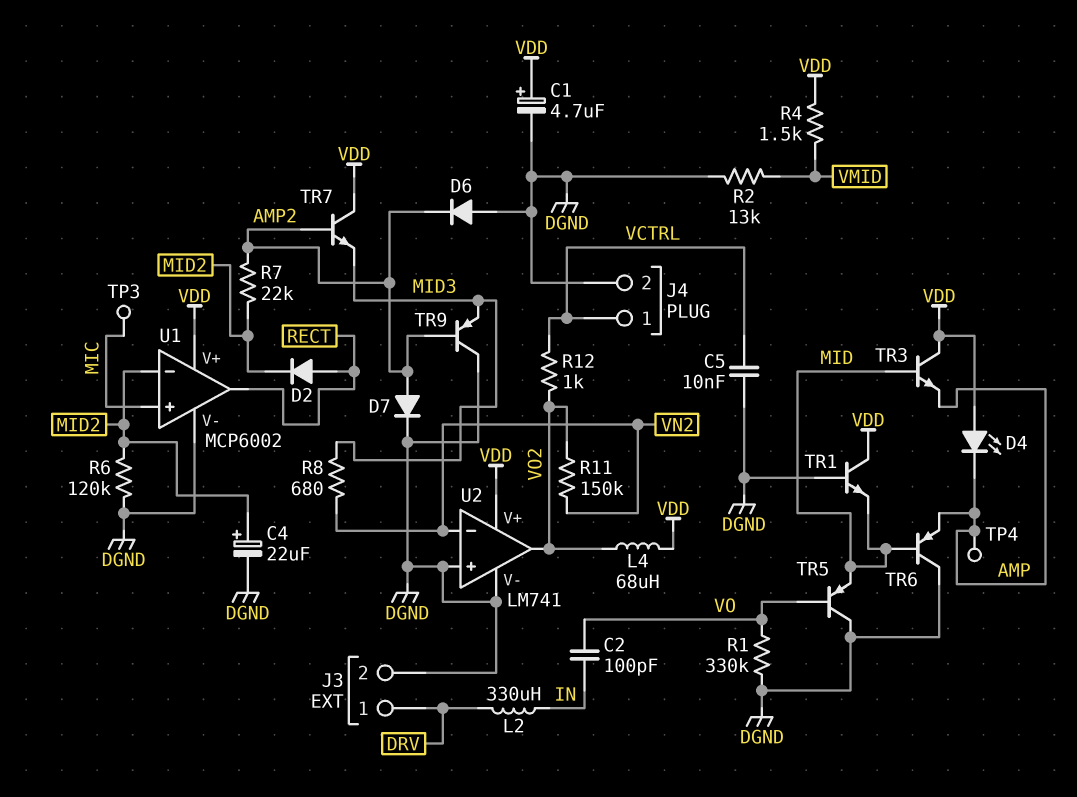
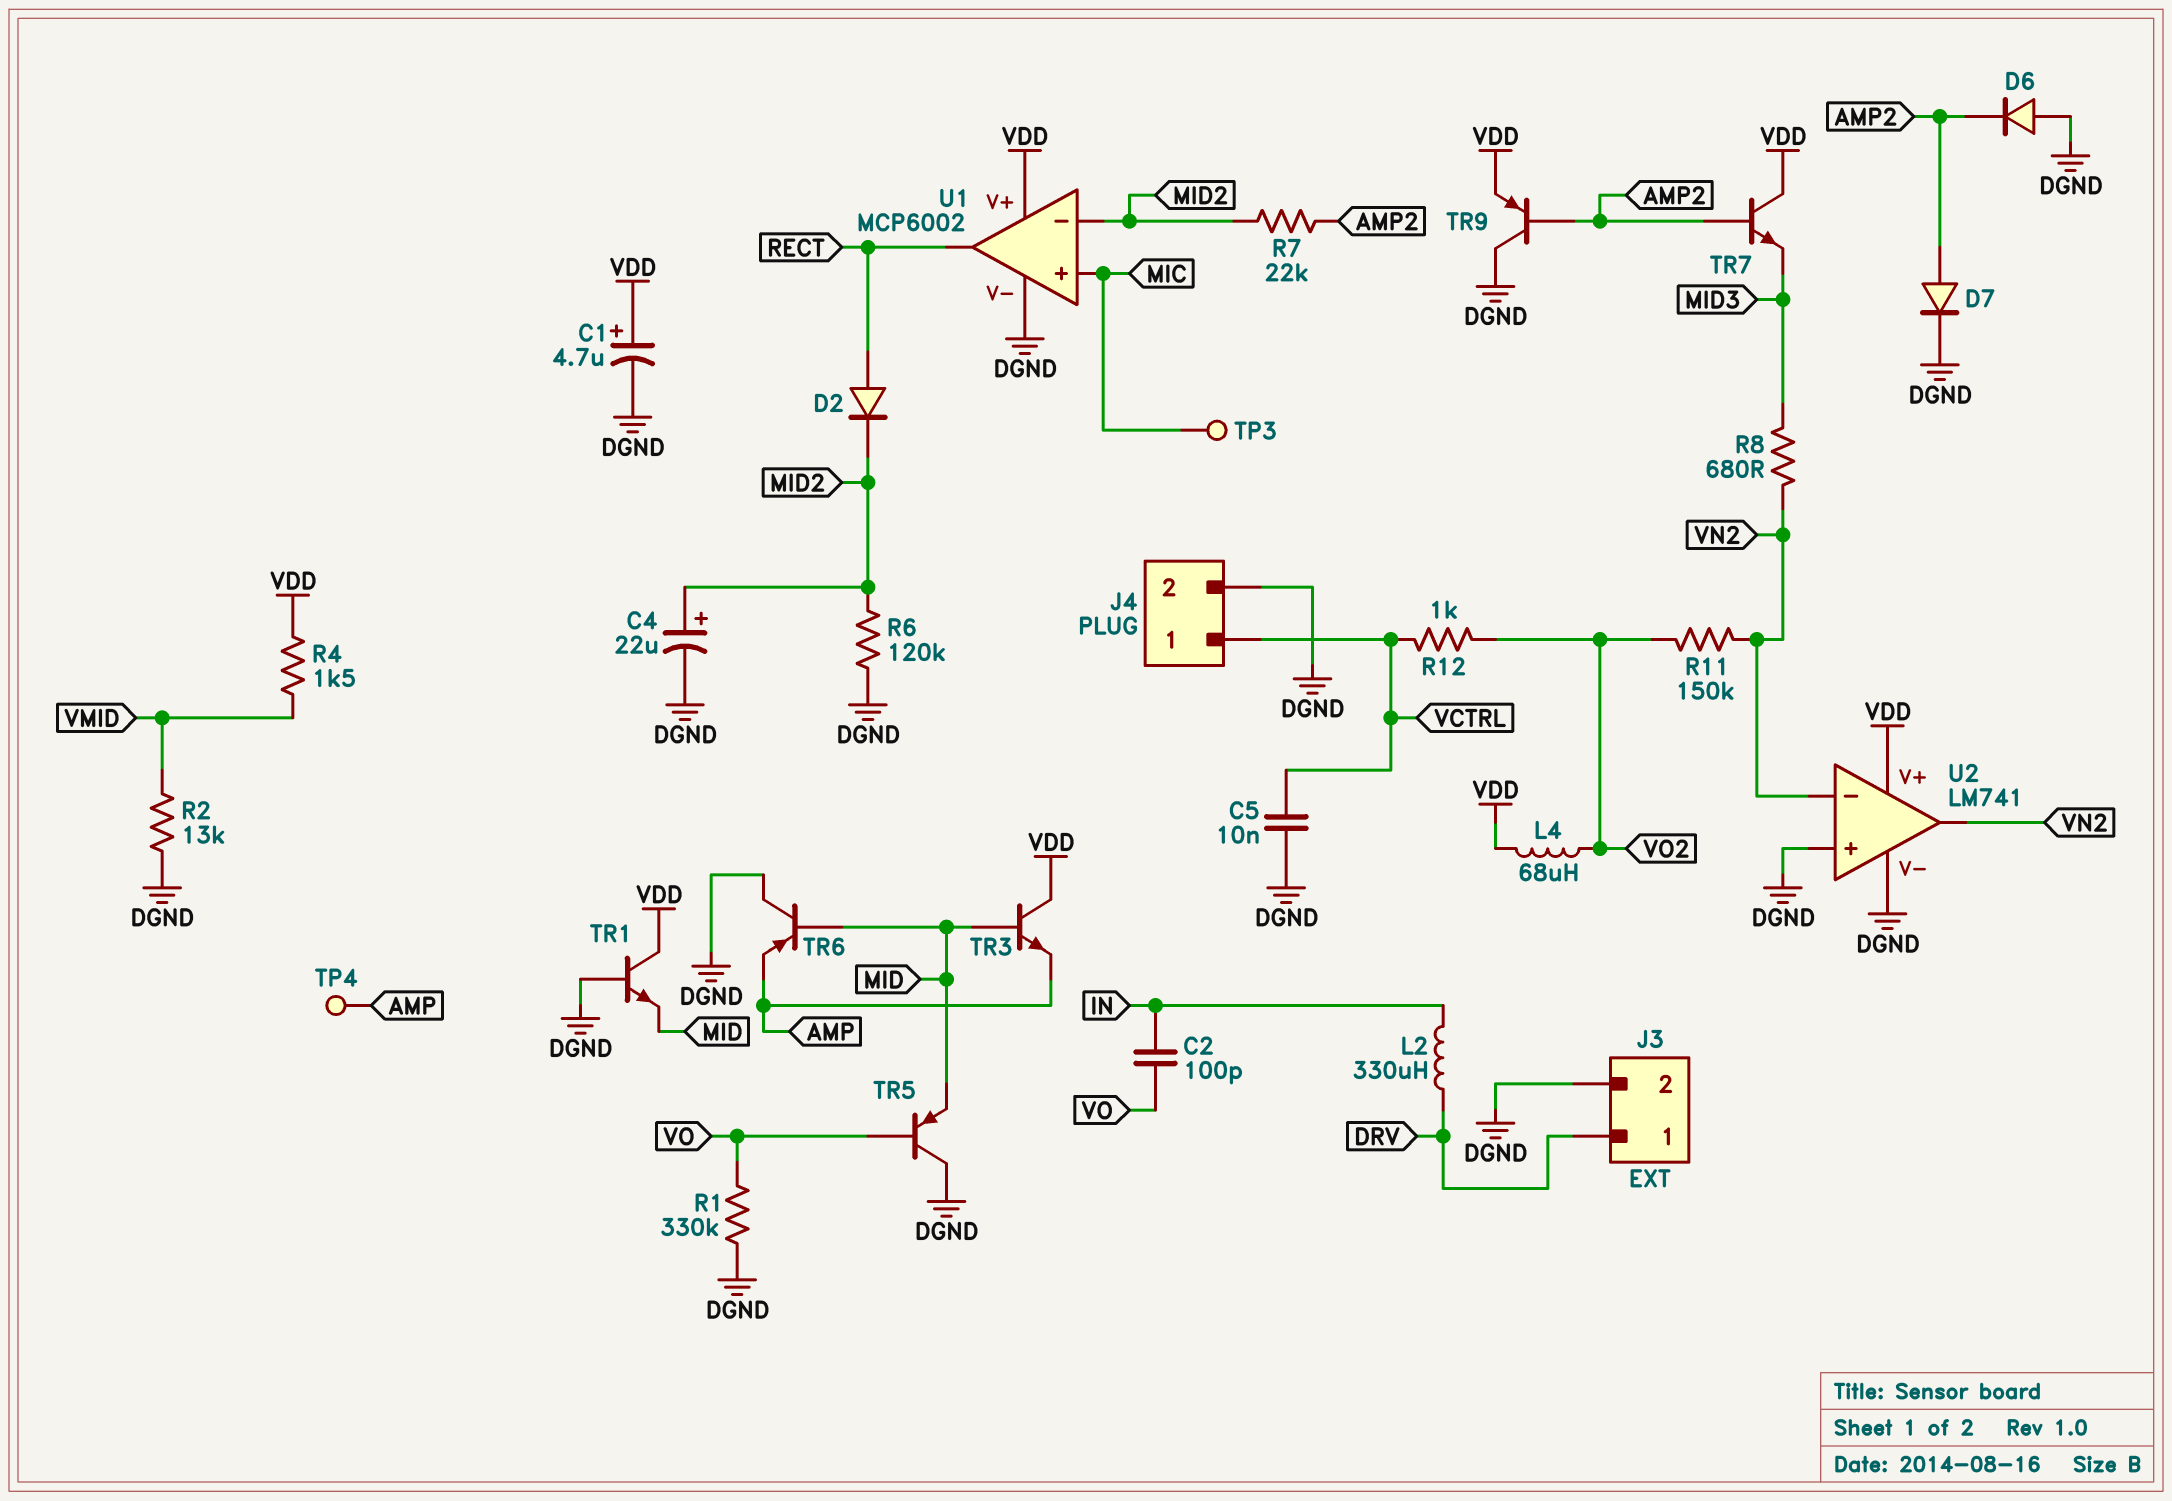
D4: LED (A VDD, K AMP) -> none
TR9: PNP (B AMP2, C DGND, E MID3) -> PNP (B AMP2, C DGND, E VDD)
U2 pin out: VO2 -> VN2

